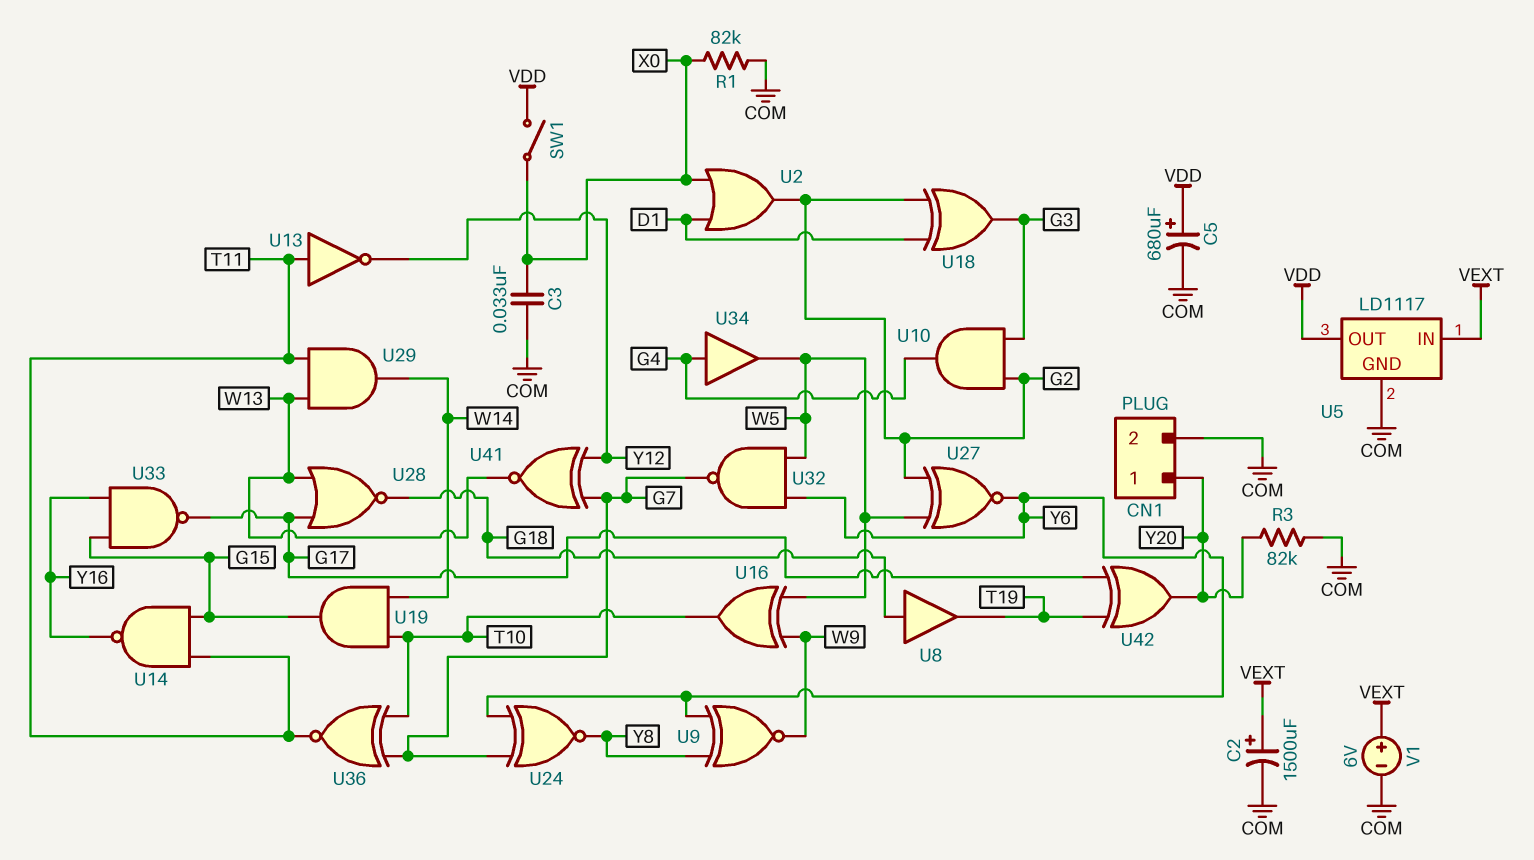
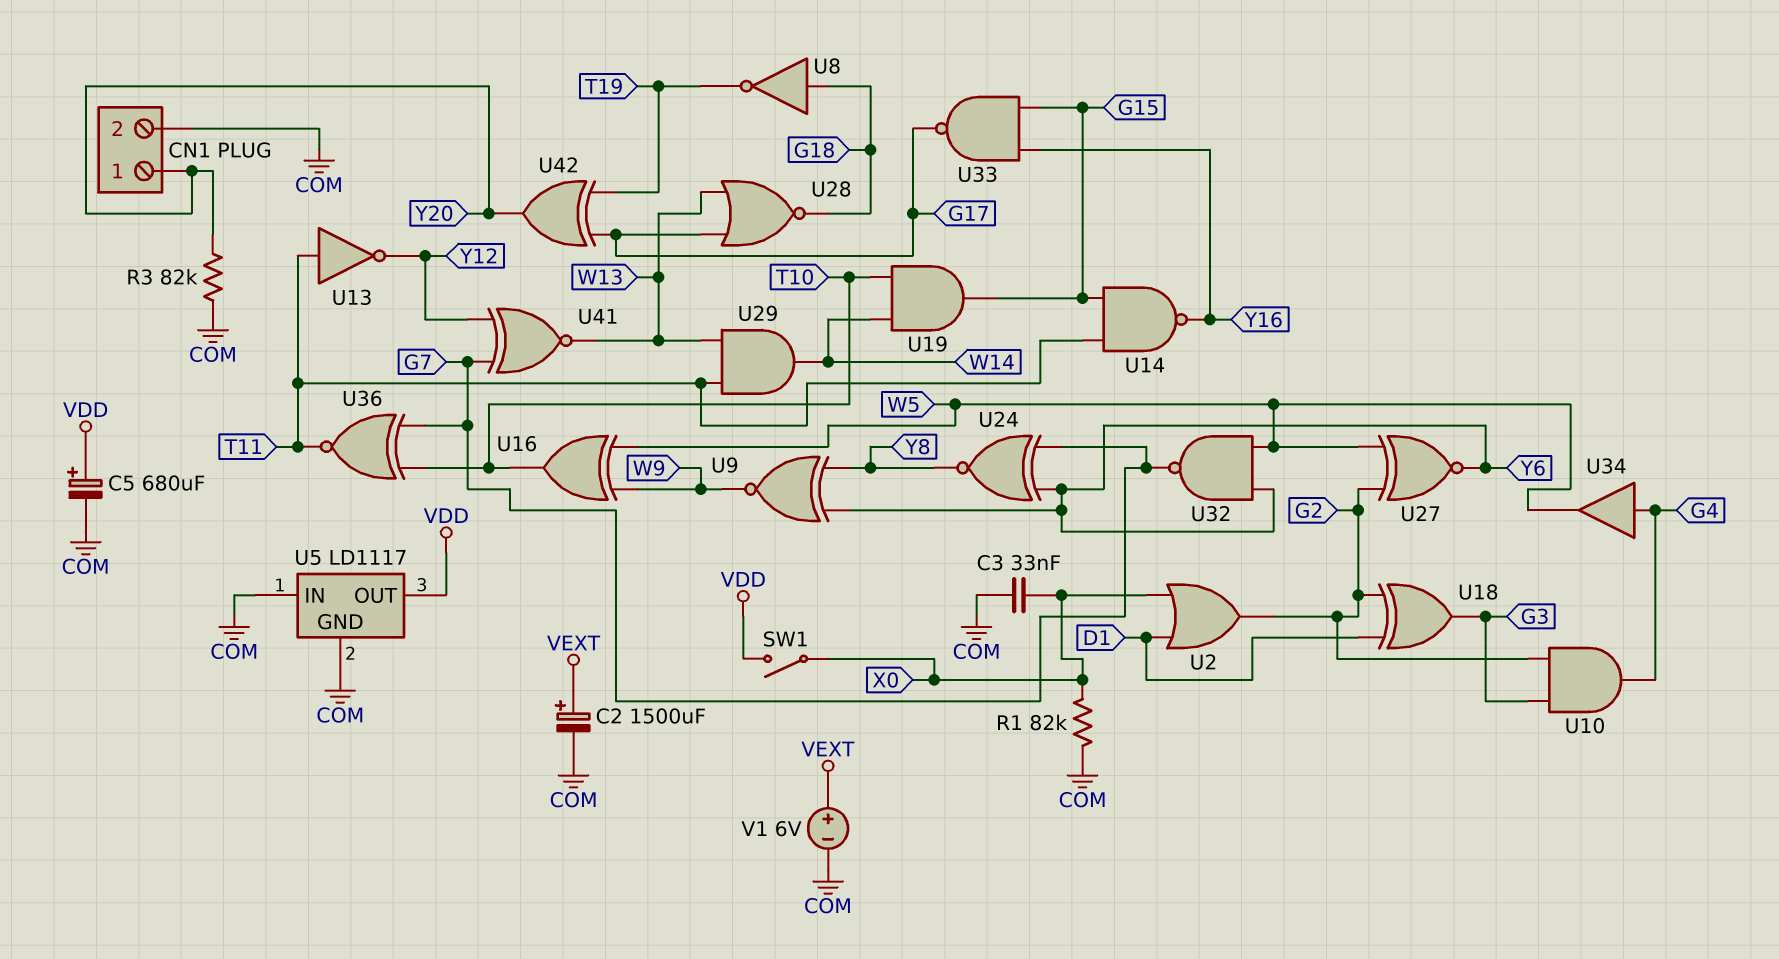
U5 pin IN: VEXT -> COM
U8: buffer (in G18, out T19) -> NOT (in G18, out T19)

